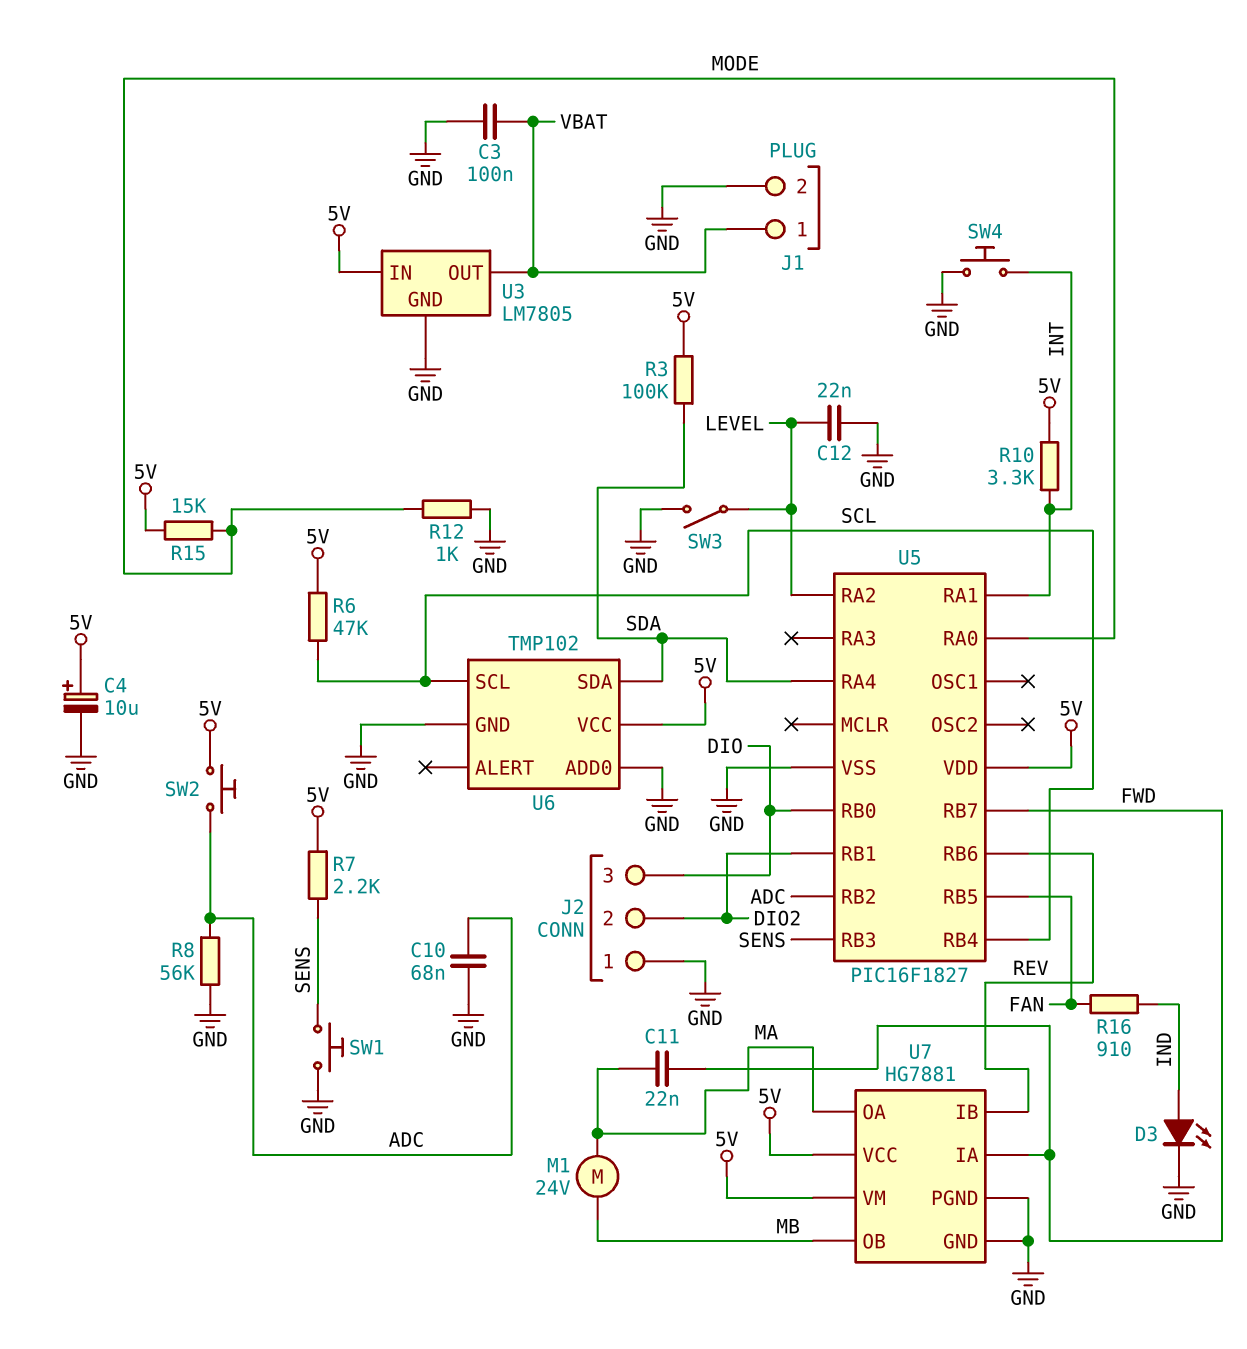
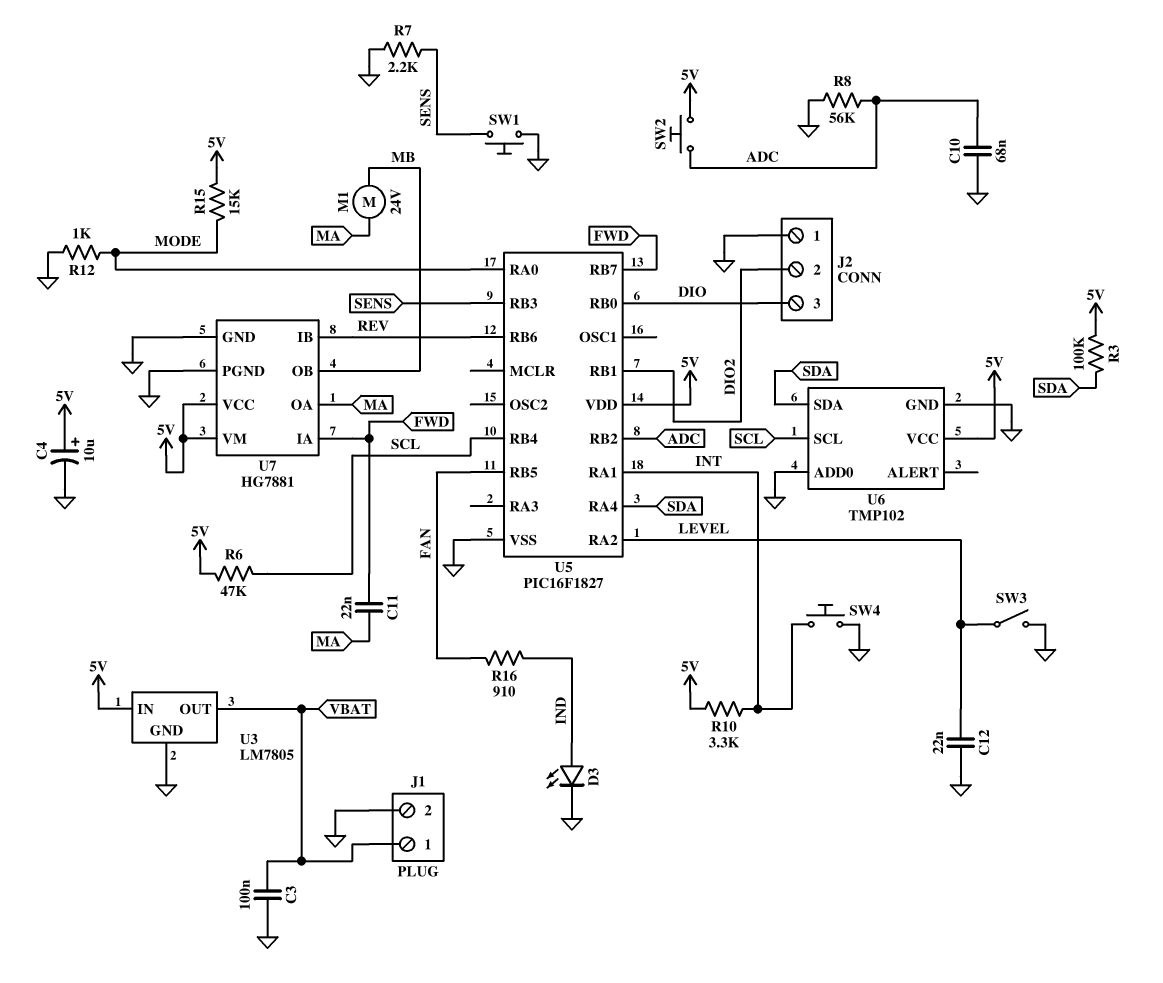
R7: 2.2k (5V, SENS) -> 2.2k (GND, SENS)

